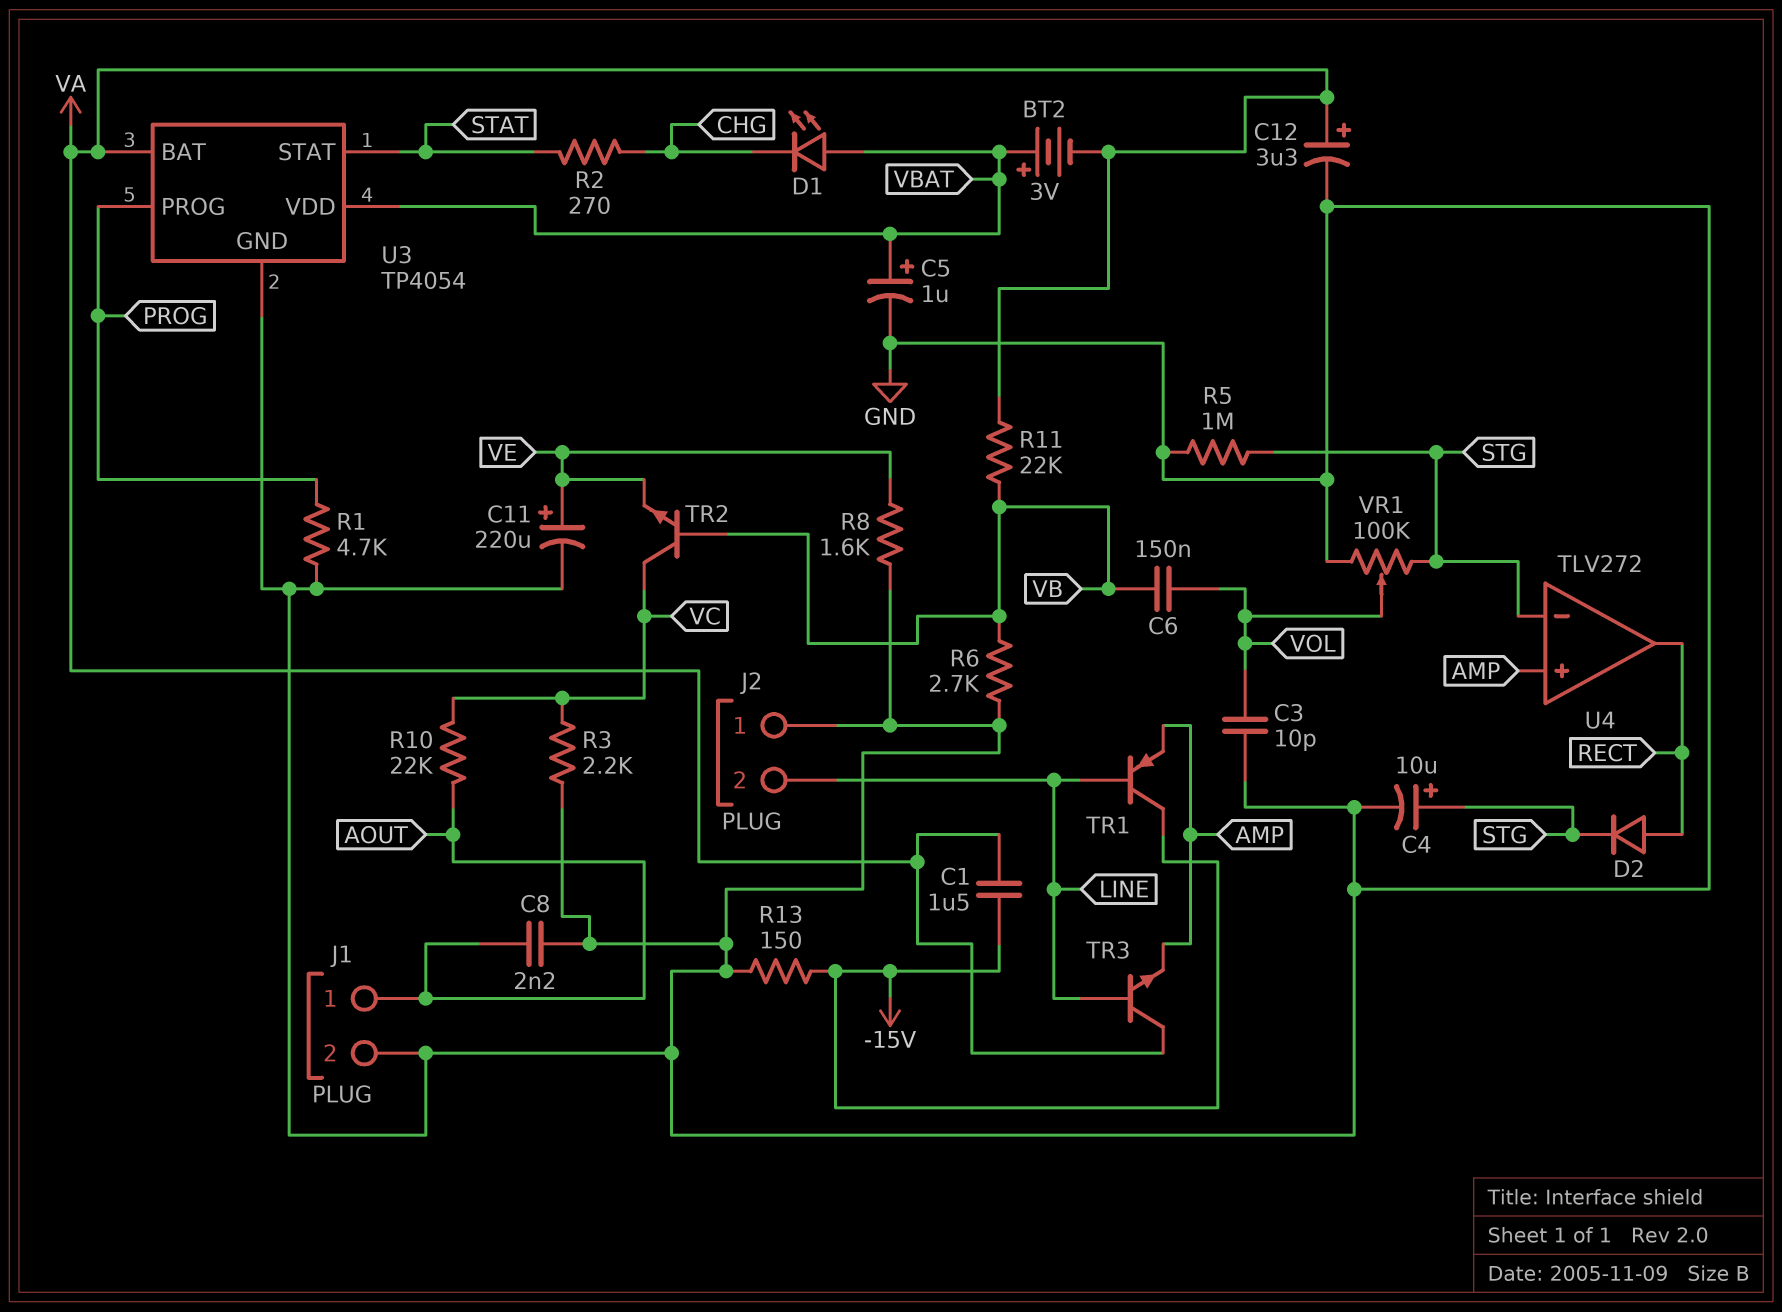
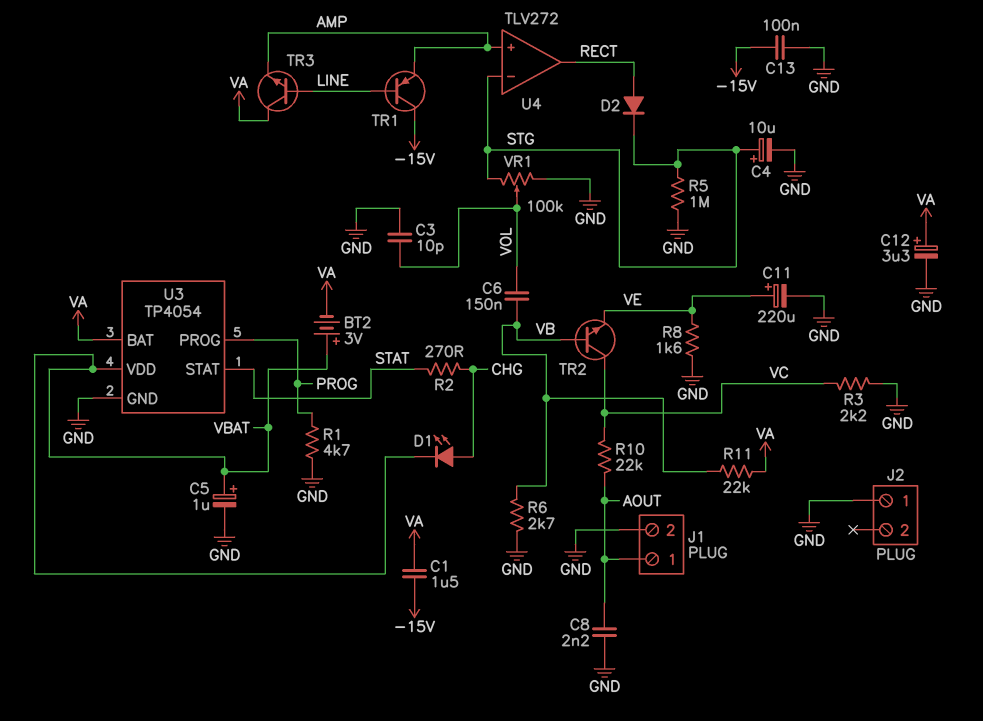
C13: none -> 100nF (-15V, GND)
D1: LED (A VBAT, K CHG) -> LED (A CHG, K VBAT)
J2 pin 2: LINE -> none
R13: 150 (-15V, GND) -> none

